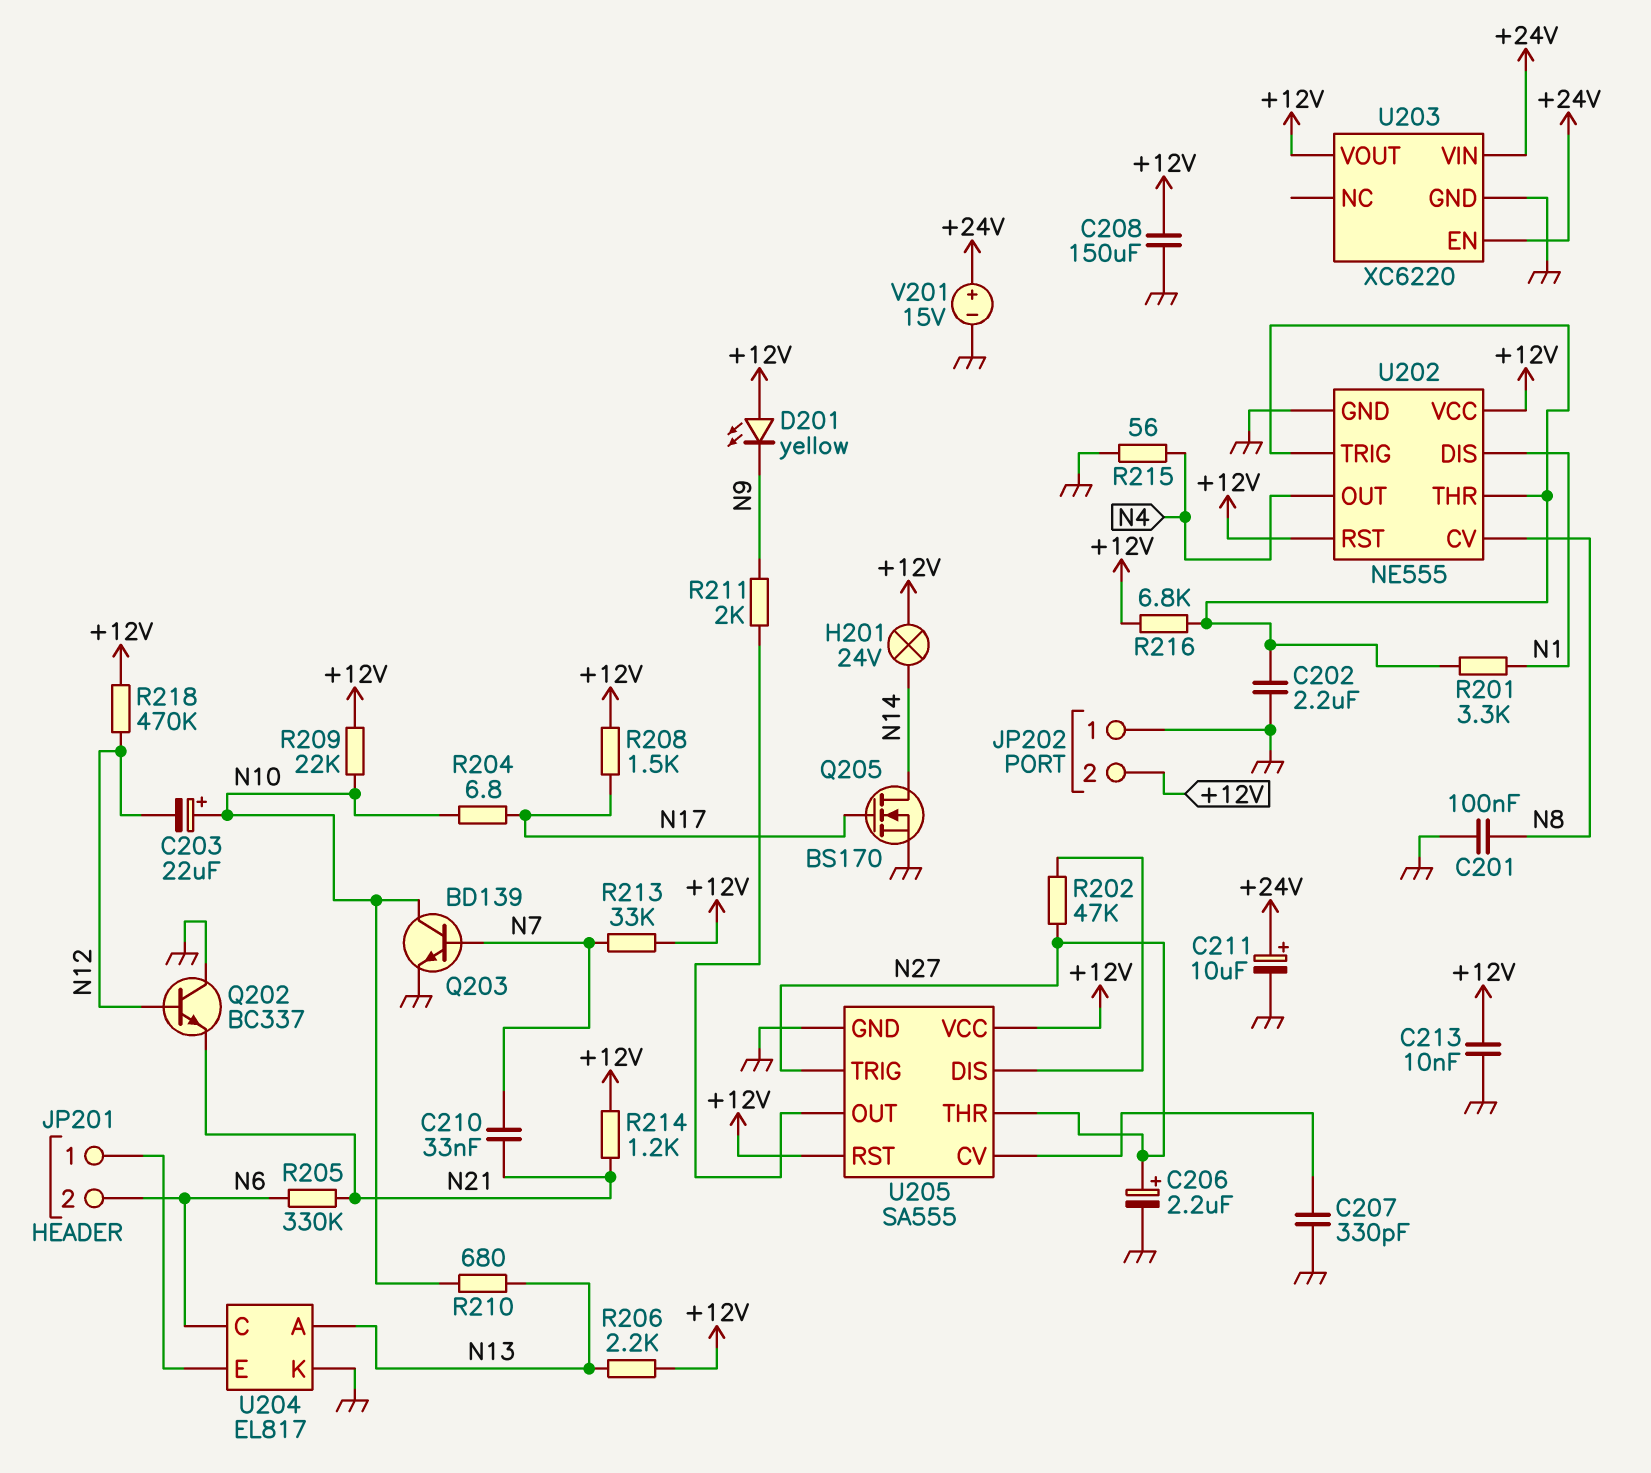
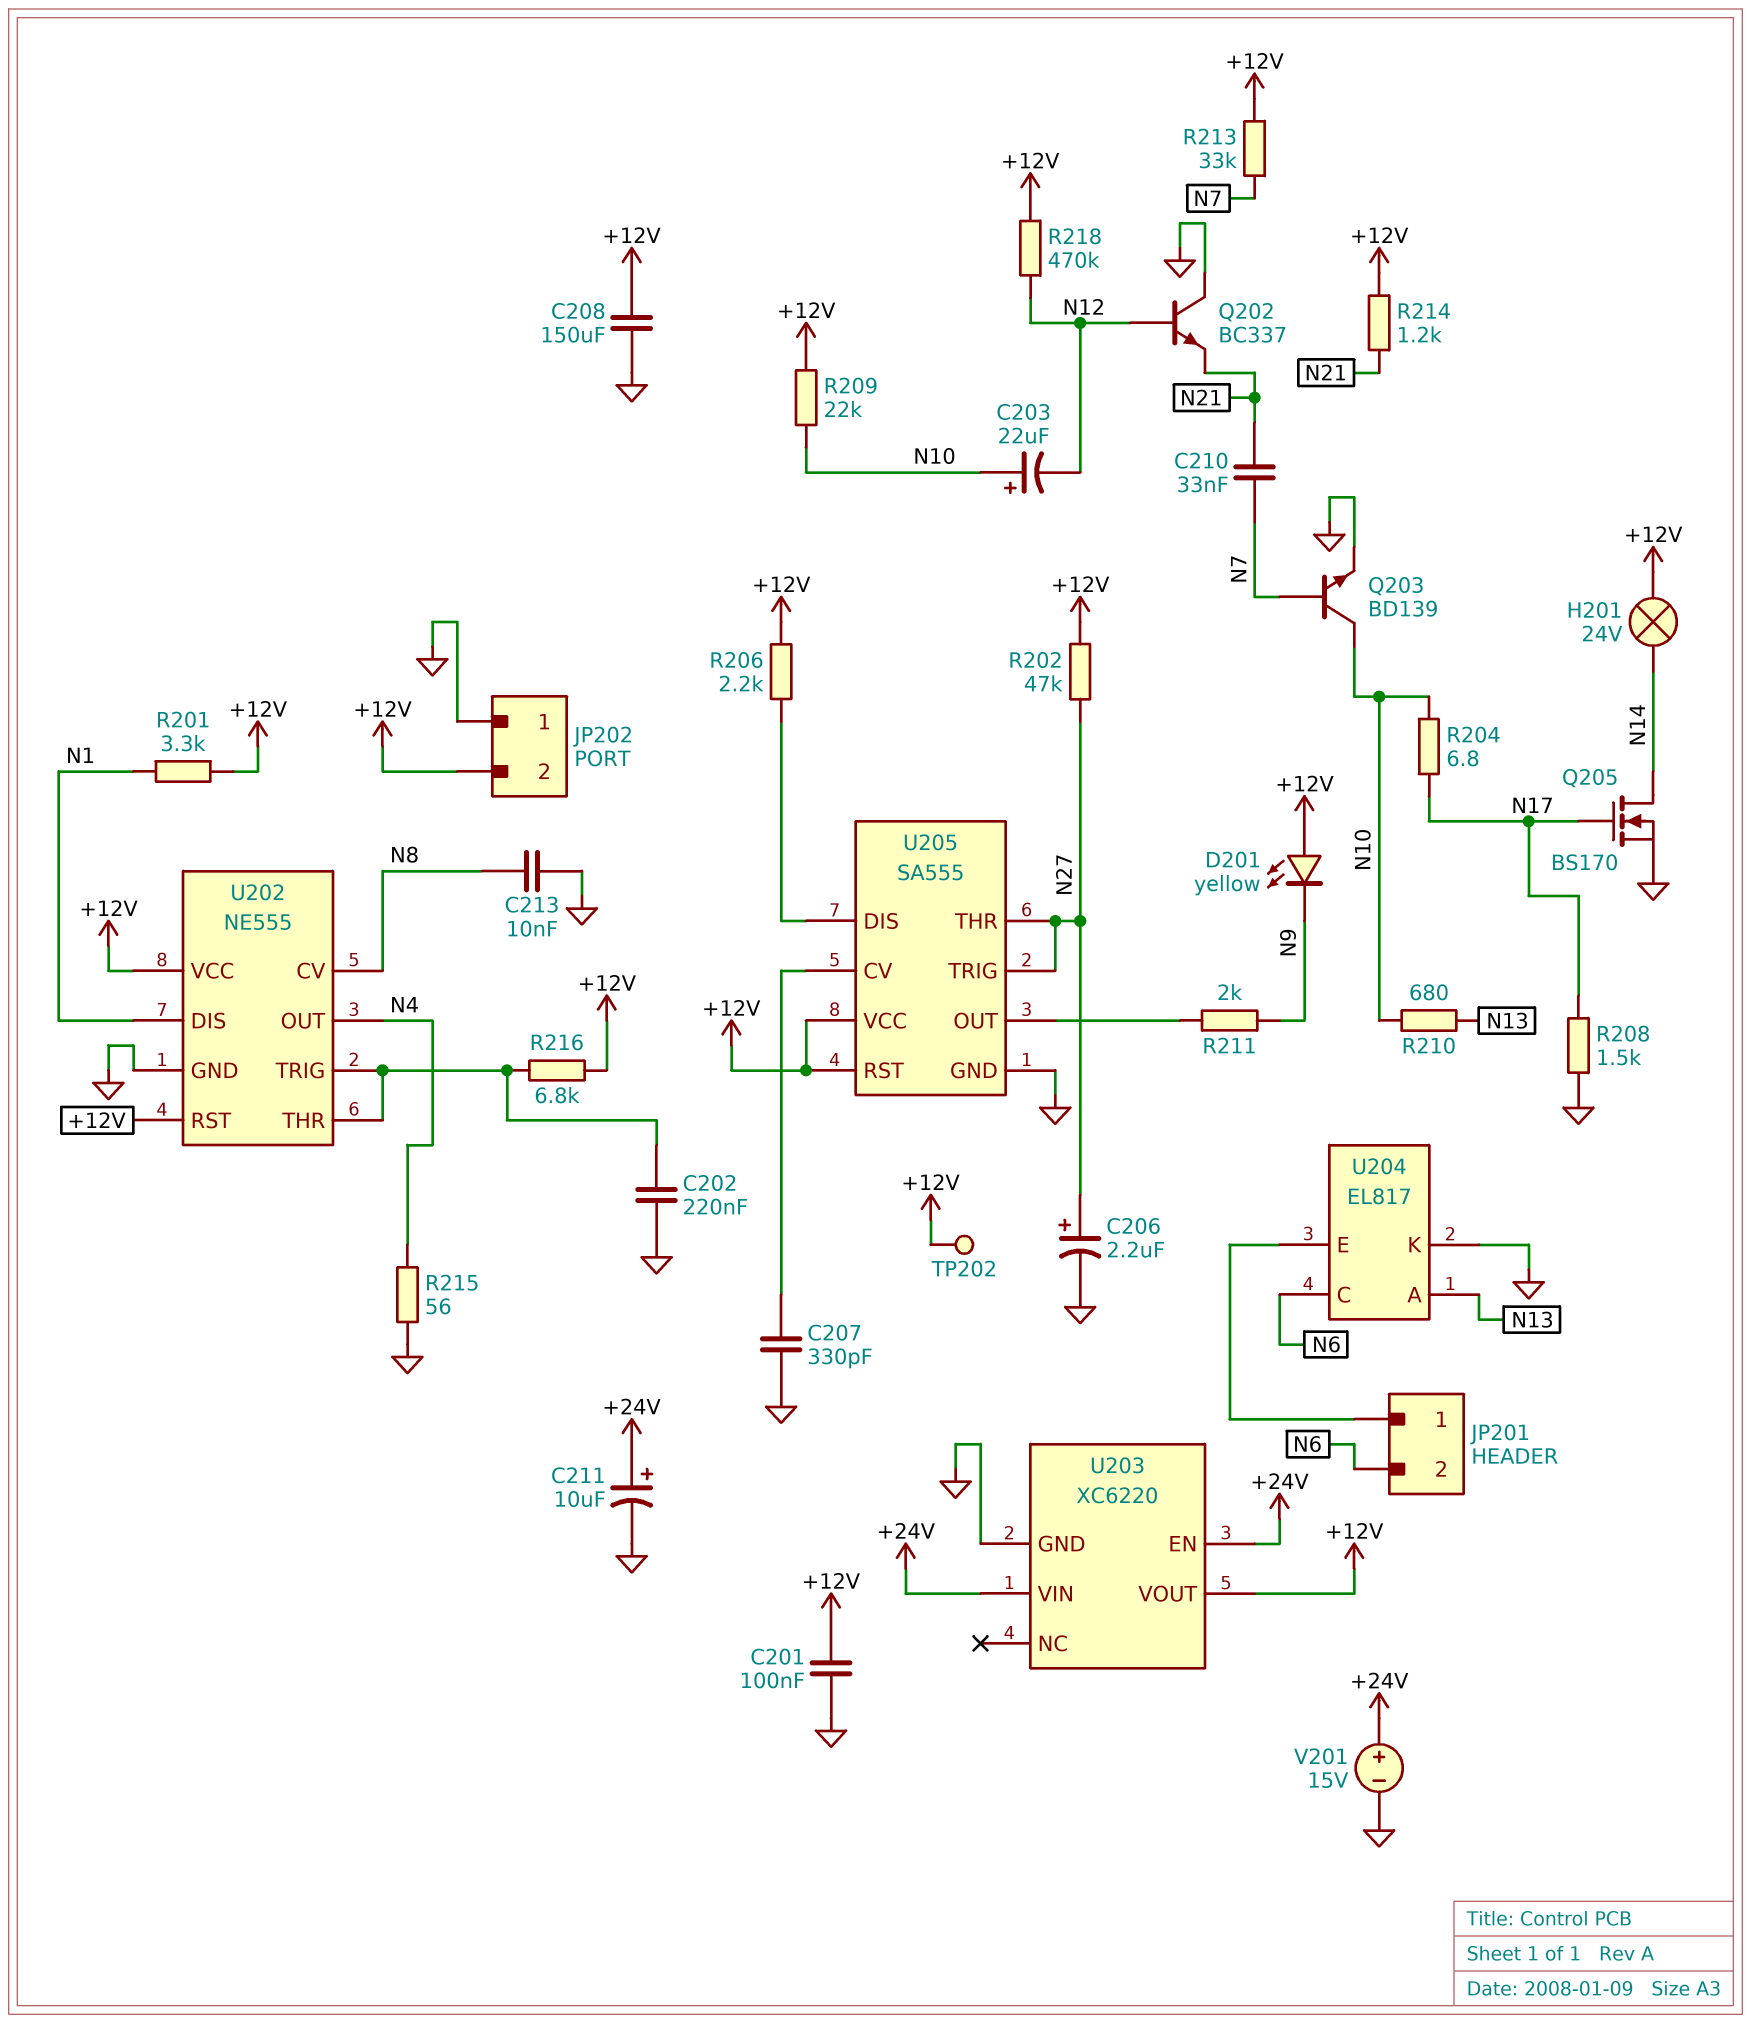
C201: 100nF (GND, N8) -> 100nF (+12V, GND)
C202: 2.2uF (GND, U202/THR) -> 220nF (GND, U202/THR)
C213: 10nF (+12V, GND) -> 10nF (GND, N8)
R201: 3.3k (N1, U202/THR) -> 3.3k (+12V, N1)
R202: 47k (N27, U205/DIS) -> 47k (+12V, N27)
R205: 330k (N6, N21) -> none
R206: 2.2k (+12V, N13) -> 2.2k (+12V, U205/DIS)
R208: 1.5k (+12V, N17) -> 1.5k (GND, N17)
TP202: none -> test point (+12V)

